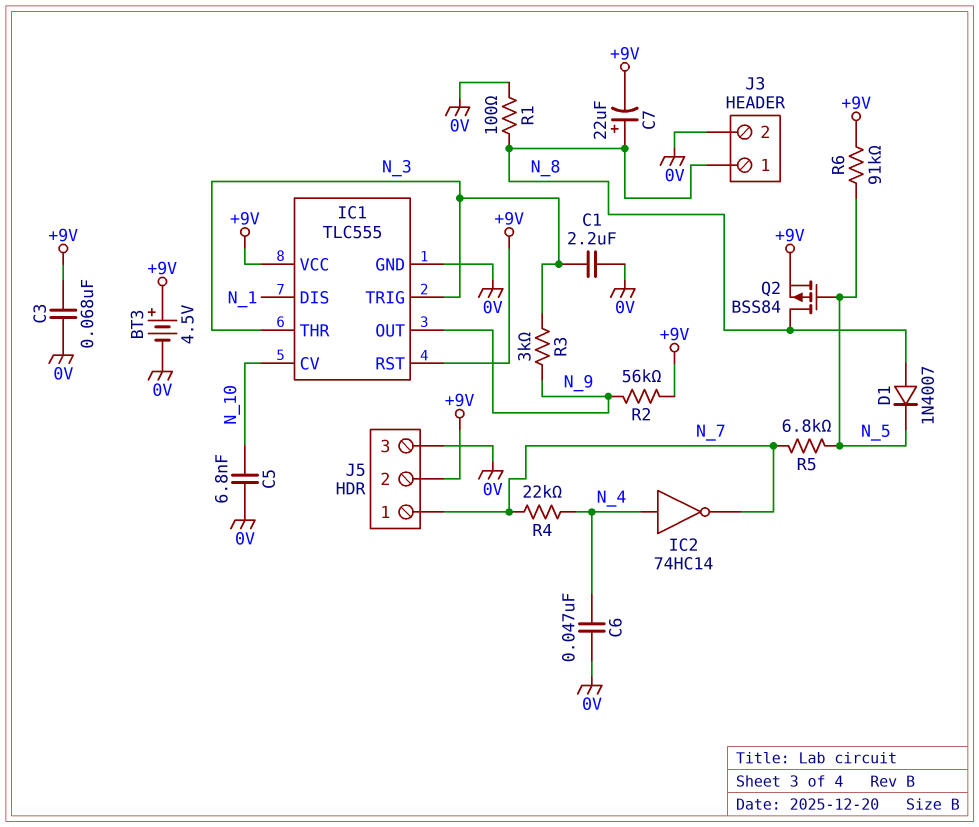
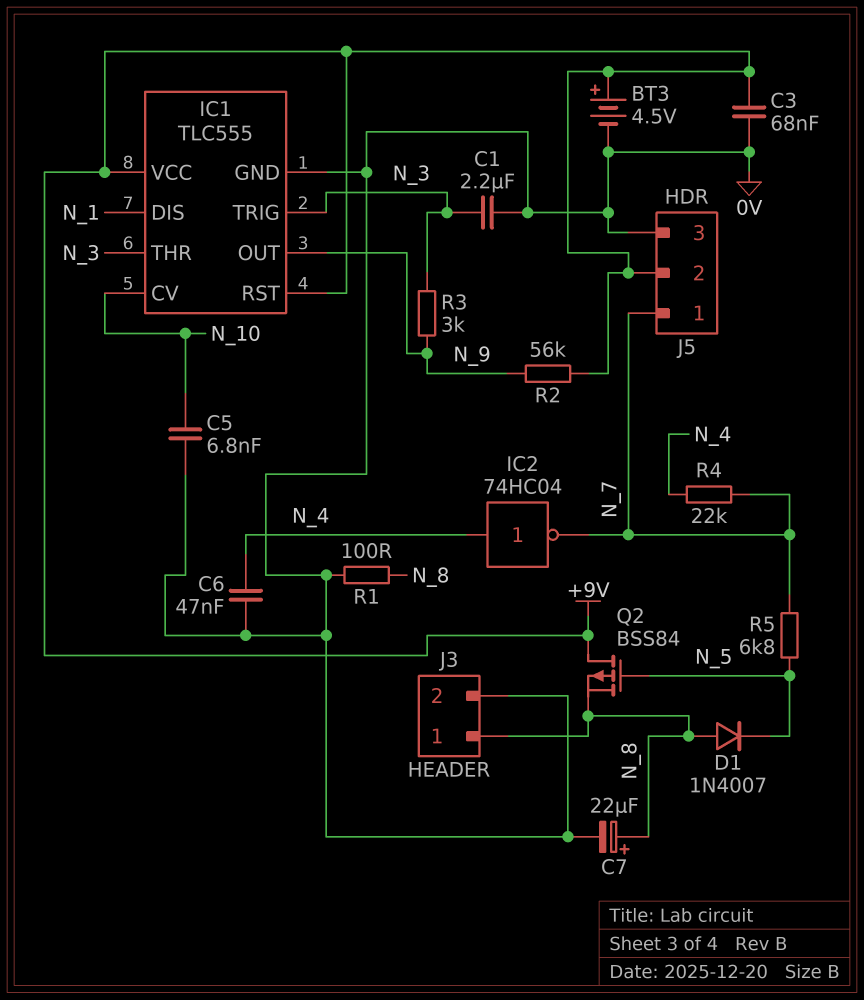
C7: 22uF (plus N_8, minus +9V) -> 22uF (plus N_8, minus 0V)
IC2: NOT 74HC14 (in N_4, out N_7) -> NOT 74HC04 (in N_4, out N_7)
Q2: PMOS BSS84 (G N_5, D N_8, S +9V) -> PMOS BSS84 (G N_5, D +9V, S N_8)
R6: 91k (+9V, N_5) -> none

